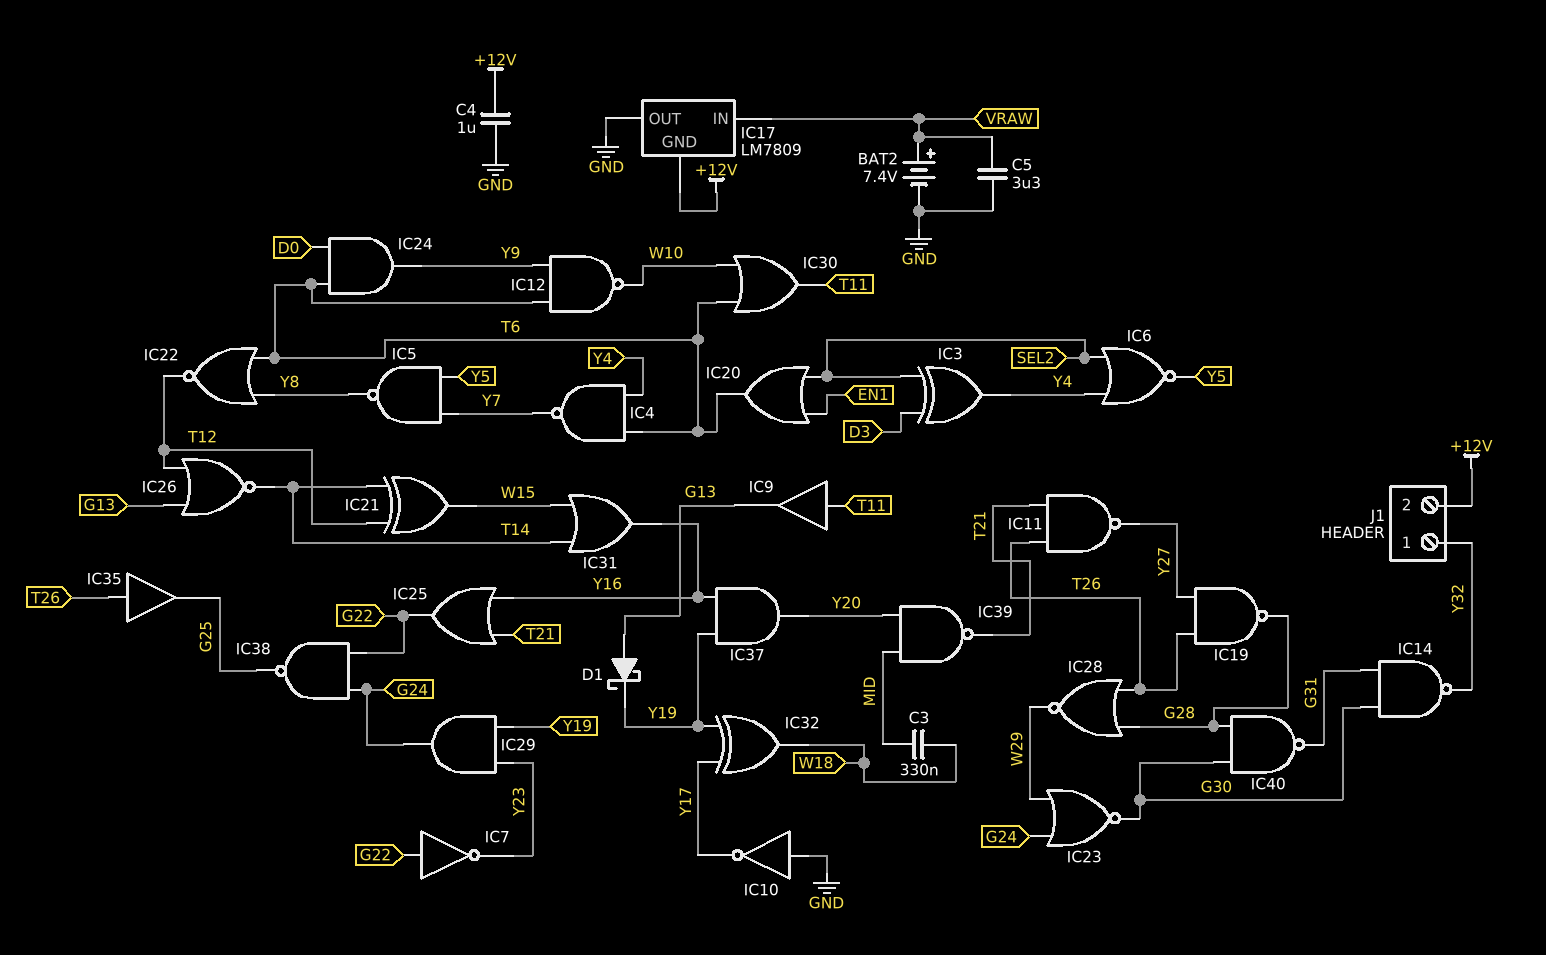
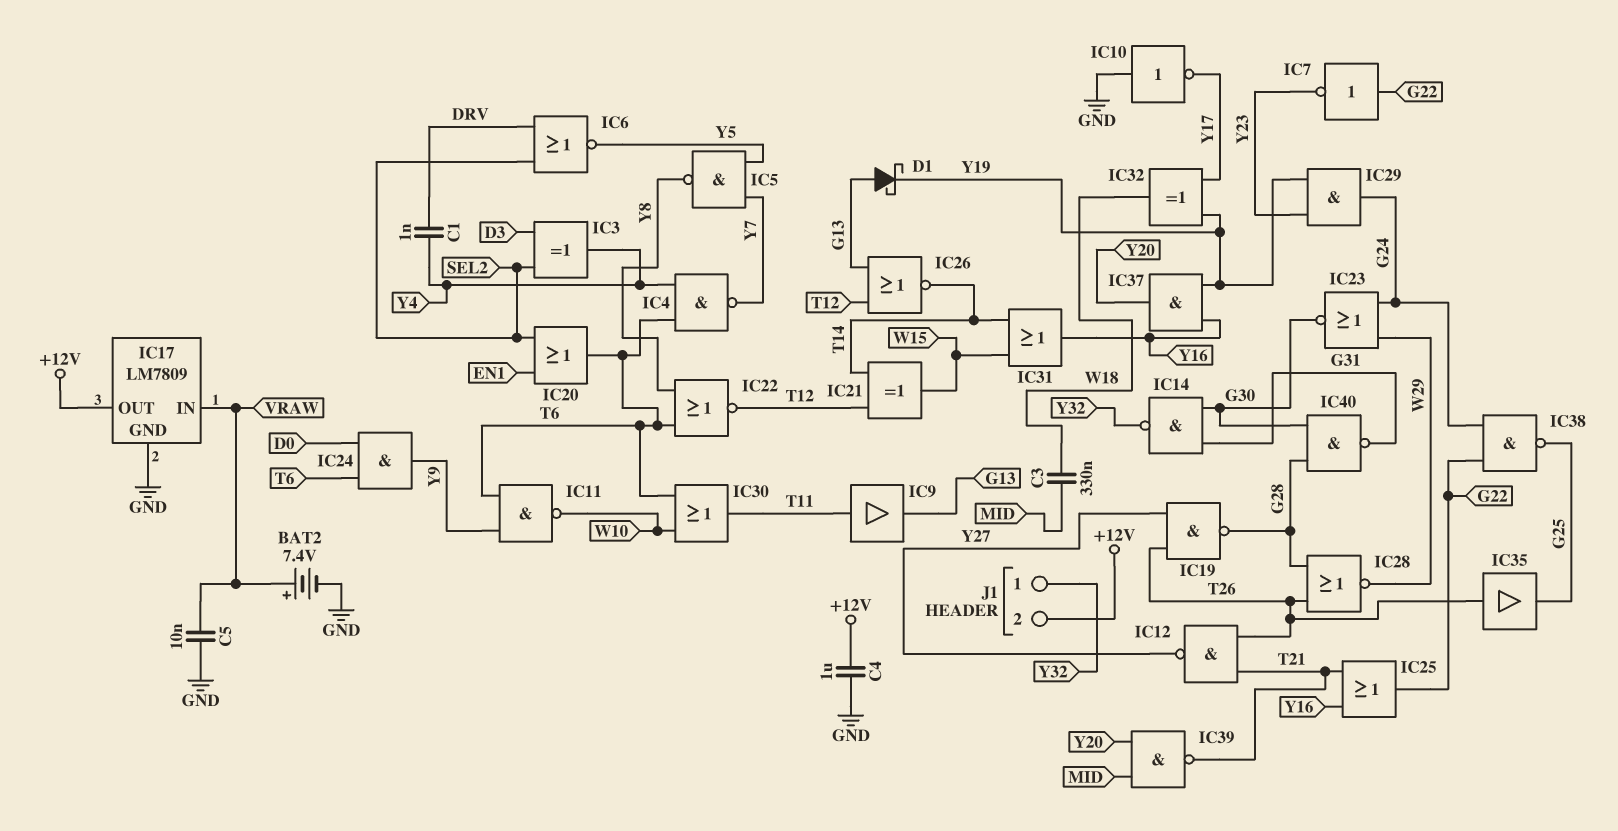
C1: none -> 1nF (DRV, Y4)
C5: 3.3uF (GND, VRAW) -> 10nF (GND, VRAW)
IC6: NOR (in SEL2, in Y4, out Y5) -> NOR (in DRV, in SEL2, out Y5)
IC11: NAND (in T21, in T26, out Y27) -> NAND (in T6, in Y9, out W10)
IC12: NAND (in T6, in Y9, out W10) -> NAND (in T21, in T26, out Y27)
IC17 pin GND: +12V -> GND
IC17 pin OUT: GND -> +12V

